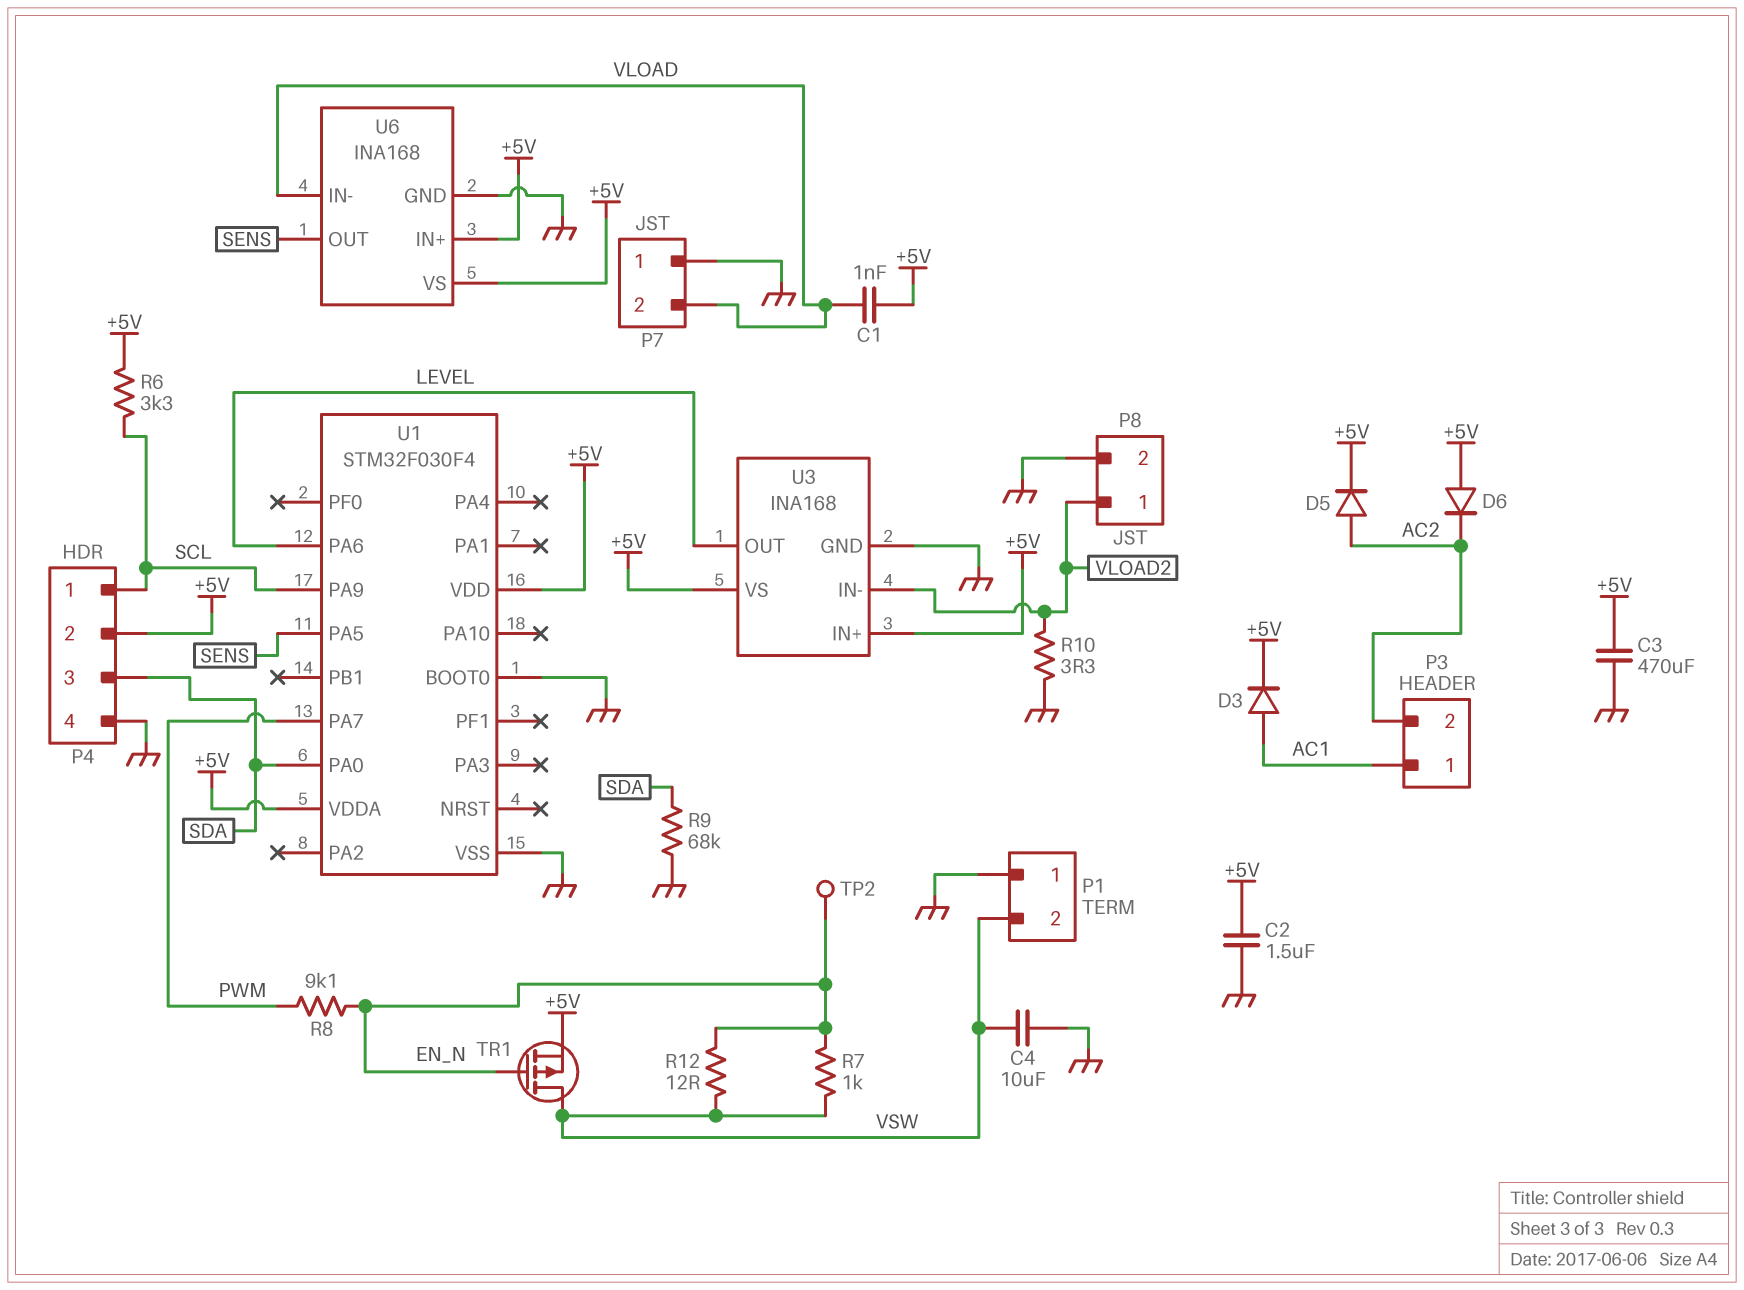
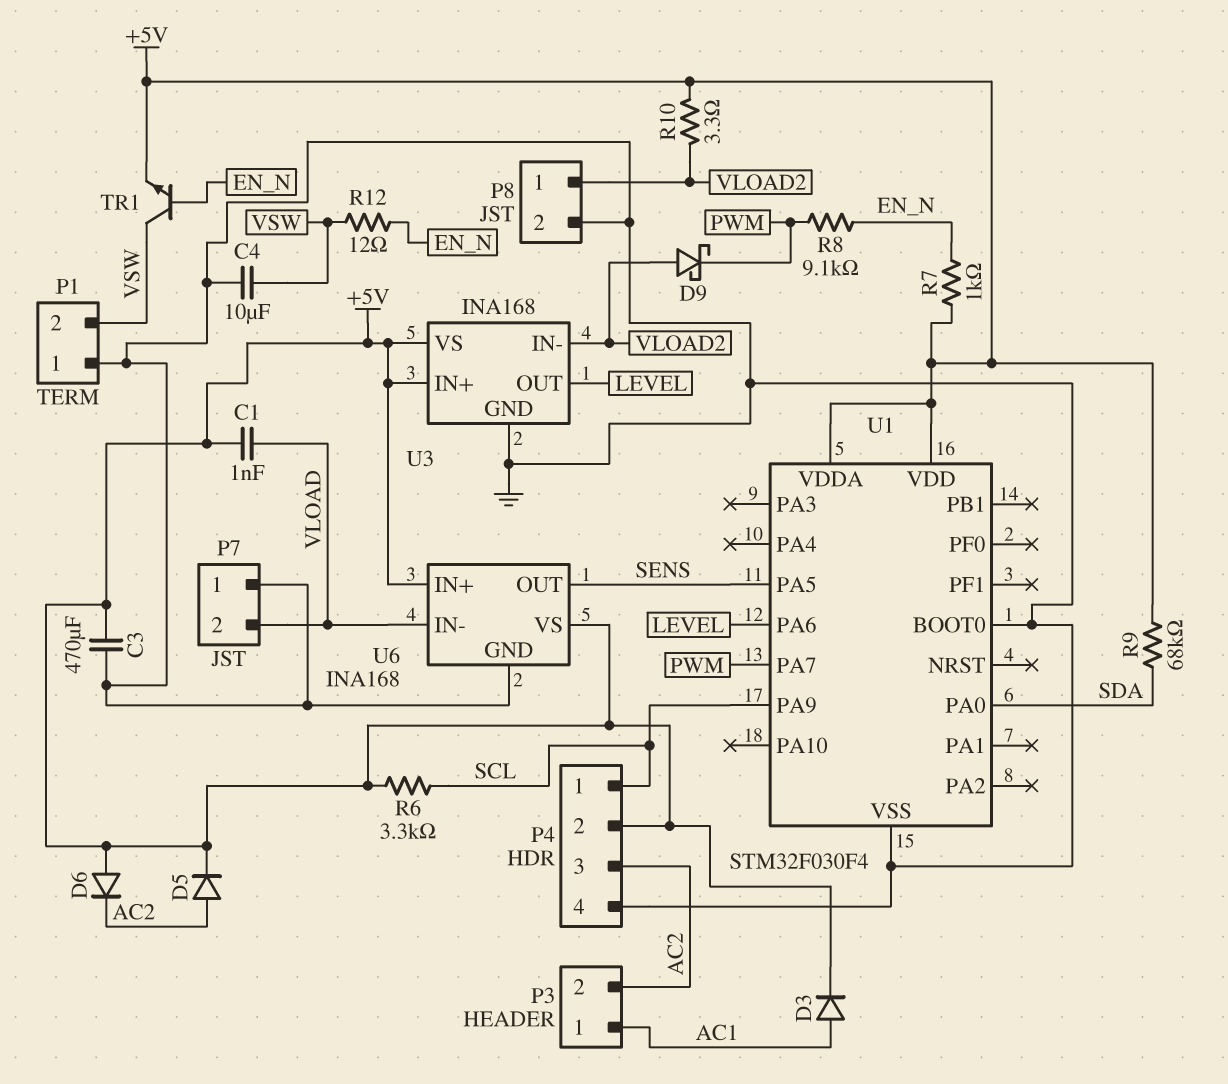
C2: 1.5uF (+5V, GND) -> none
D9: none -> schottky (A VLOAD2, K PWM)
P4 pin 3: SDA -> AC2
R7: 1k (EN_N, VSW) -> 1k (+5V, EN_N)
R9: 68k (GND, SDA) -> 68k (+5V, SDA)
R10: 3.3 (GND, VLOAD2) -> 3.3 (+5V, VLOAD2)
TP2: test point (EN_N) -> none
TR1: PMOS (G EN_N, D VSW, S +5V) -> NPN (B EN_N, C VSW, E +5V)

